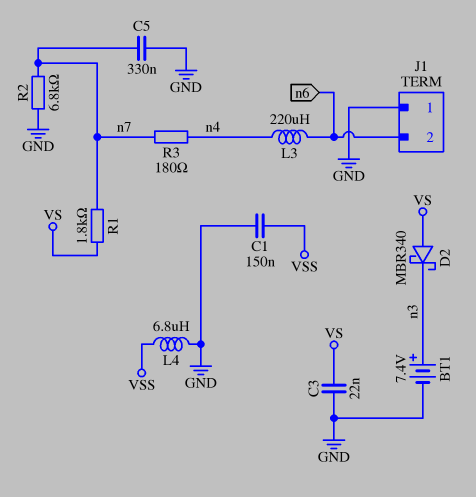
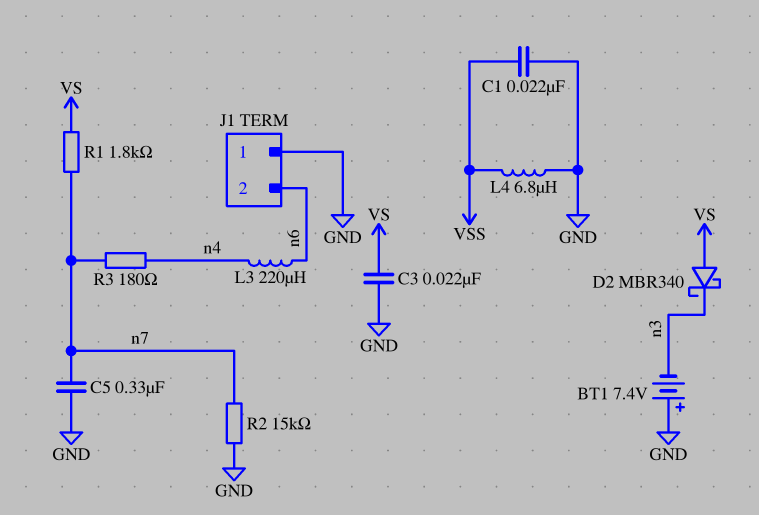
BT1: 7.4V (plus n3, minus GND) -> 7.4V (plus GND, minus n3)
C1: 150nF (GND, VSS) -> 22nF (GND, VSS)
R2: 6.8k (GND, n7) -> 15k (GND, n7)

